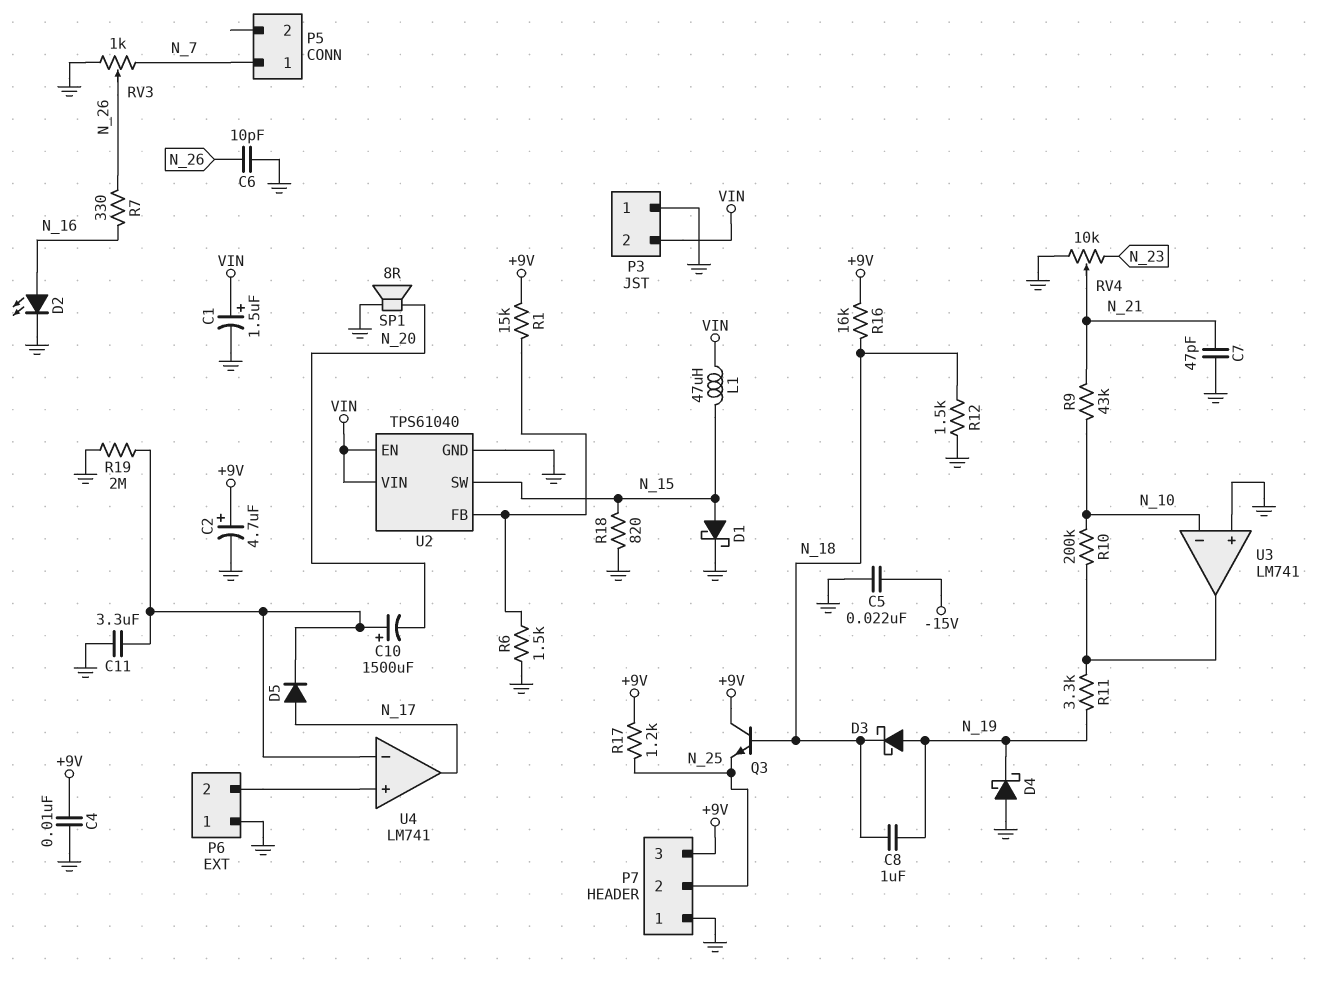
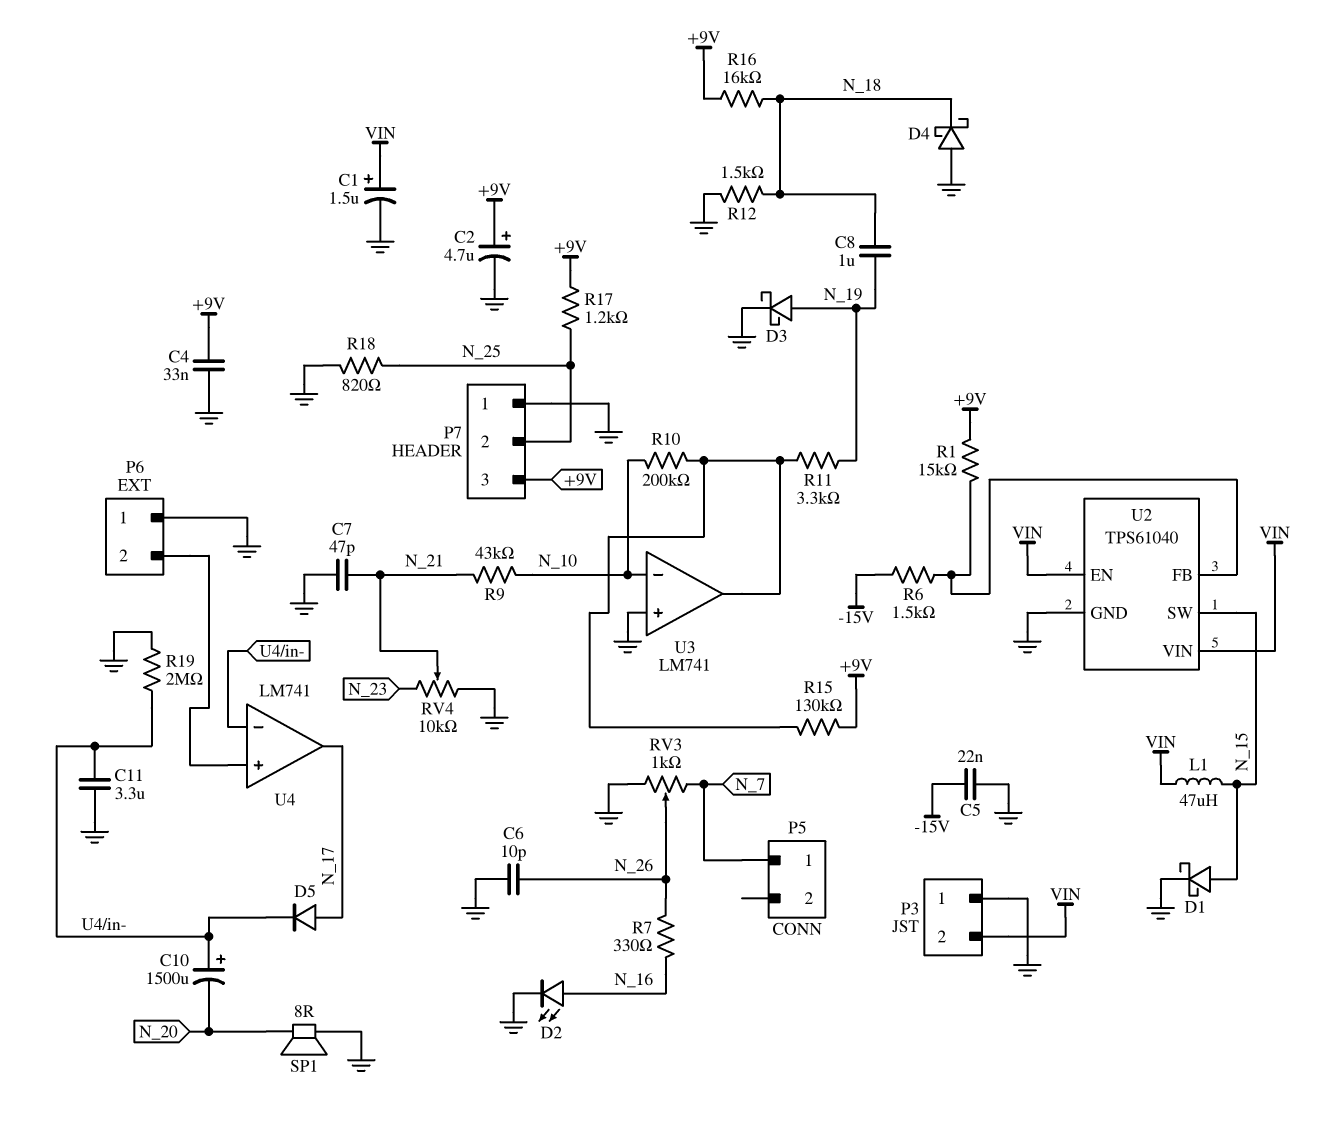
C4: 10nF (+9V, GND) -> 33nF (+9V, GND)
D3: schottky (A N_19, K N_18) -> schottky (A N_19, K GND)
D4: schottky (A GND, K N_19) -> schottky (A GND, K N_18)
Q3: NPN (B N_18, C +9V, E N_25) -> none
R6: 1.5k (GND, U2/FB) -> 1.5k (-15V, U2/FB)
R15: none -> 130k (+9V, U3/out)
R18: 820 (GND, N_15) -> 820 (GND, N_25)

